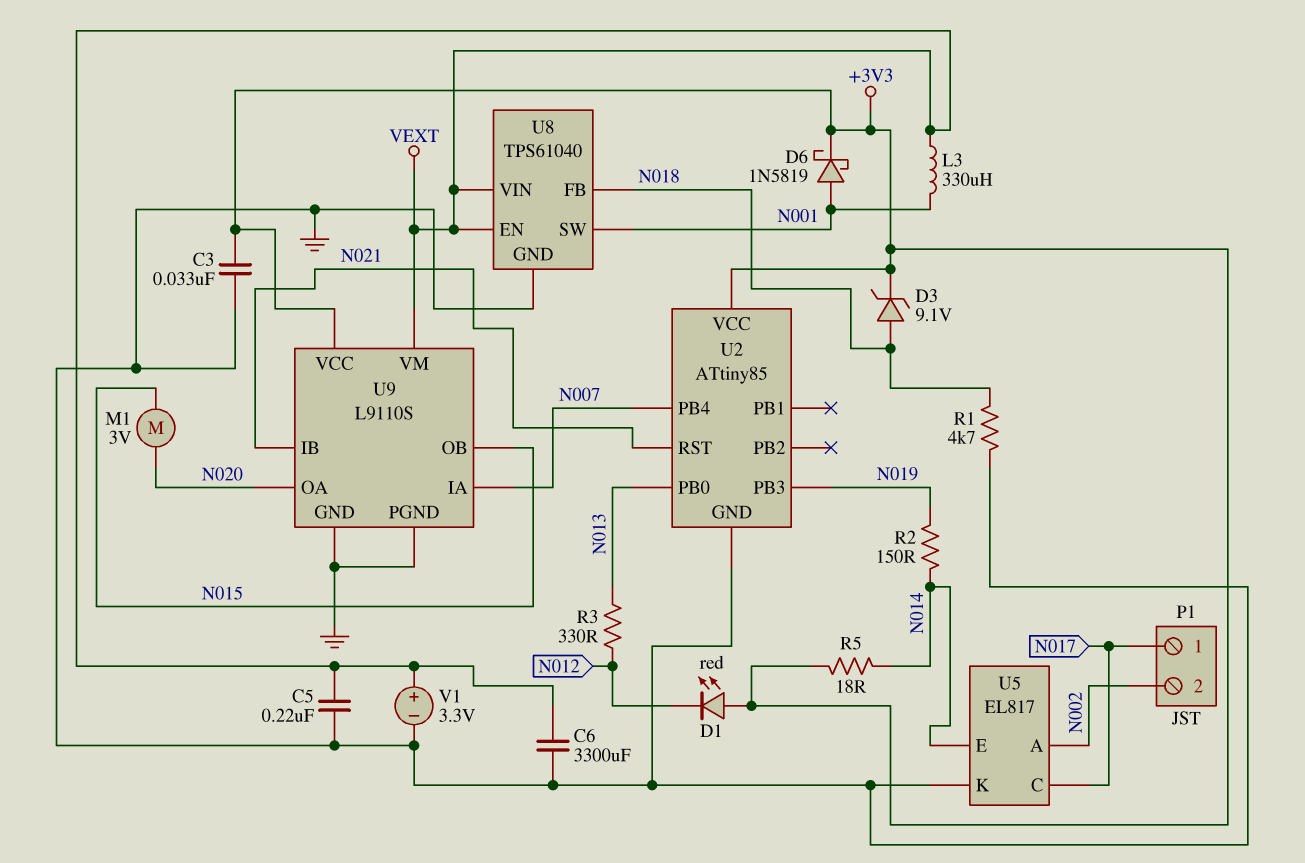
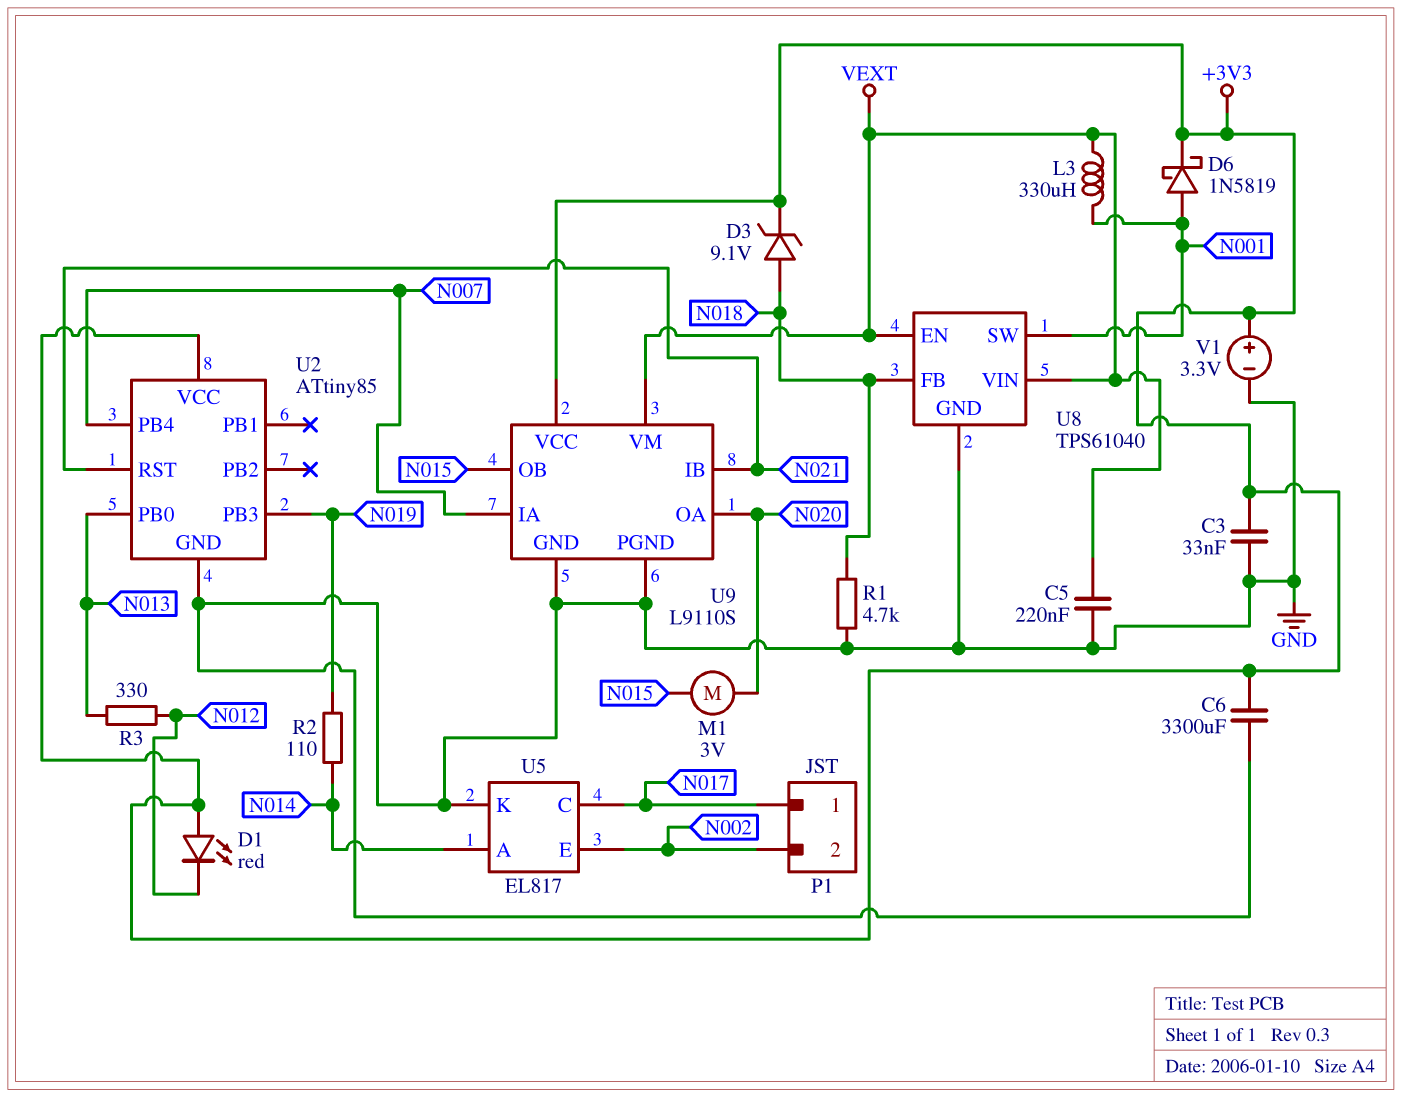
C6: 3300uF (GND, VEXT) -> 3300uF (+3V3, GND)
R2: 150 (N014, N019) -> 110 (N014, N019)
R5: 18 (+3V3, N014) -> none
U5 pin A: N002 -> N014
U5 pin E: N014 -> N002
V1: 3.3V (plus VEXT, minus GND) -> 3.3V (plus +3V3, minus GND)

